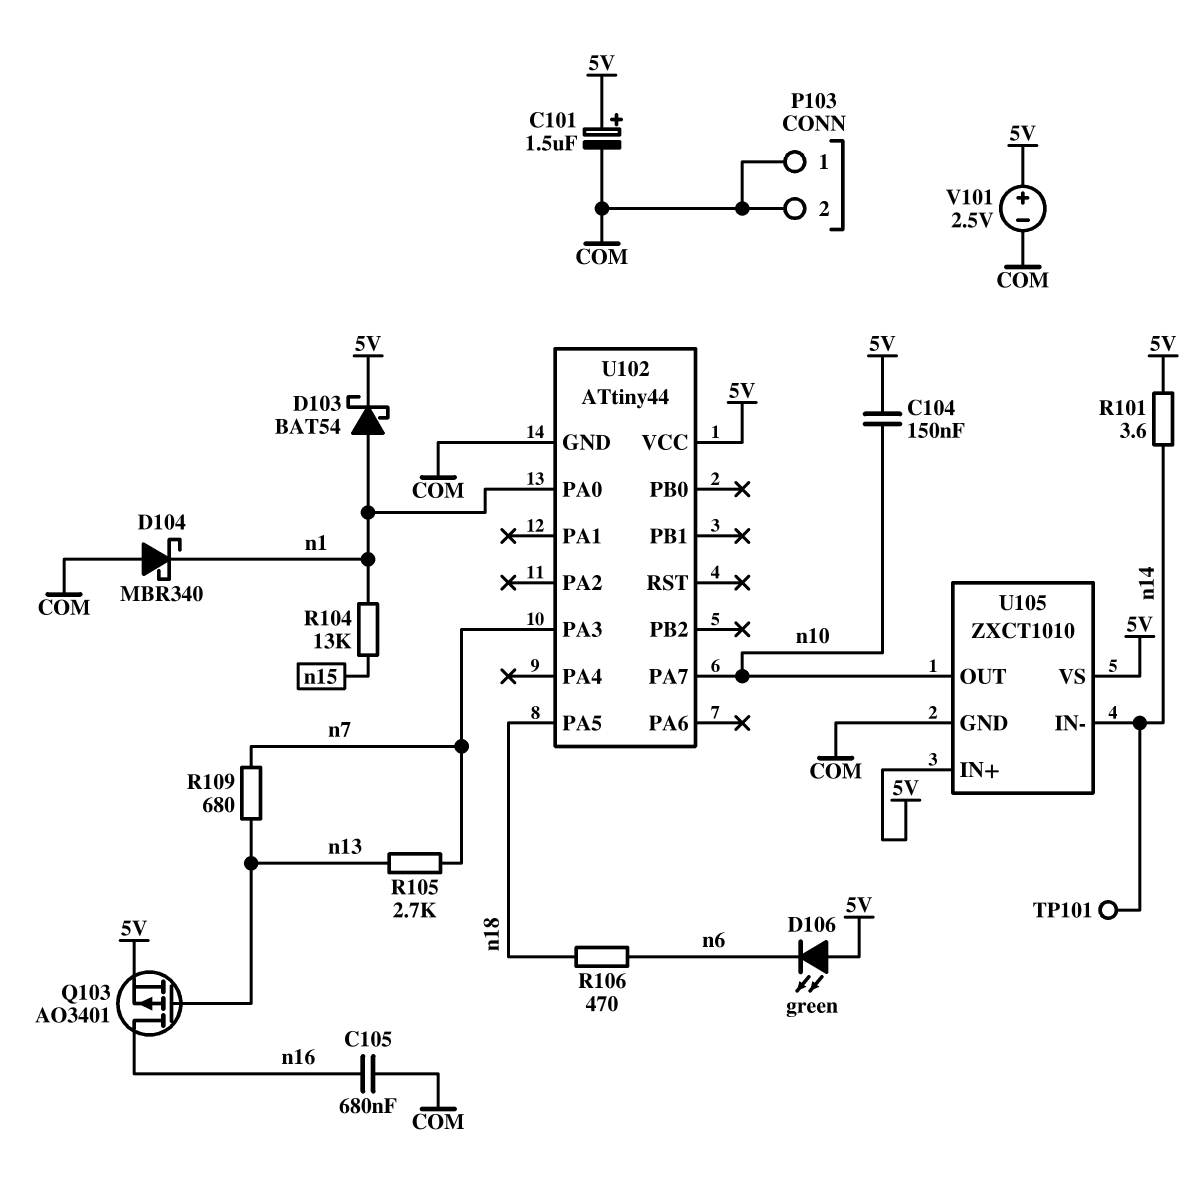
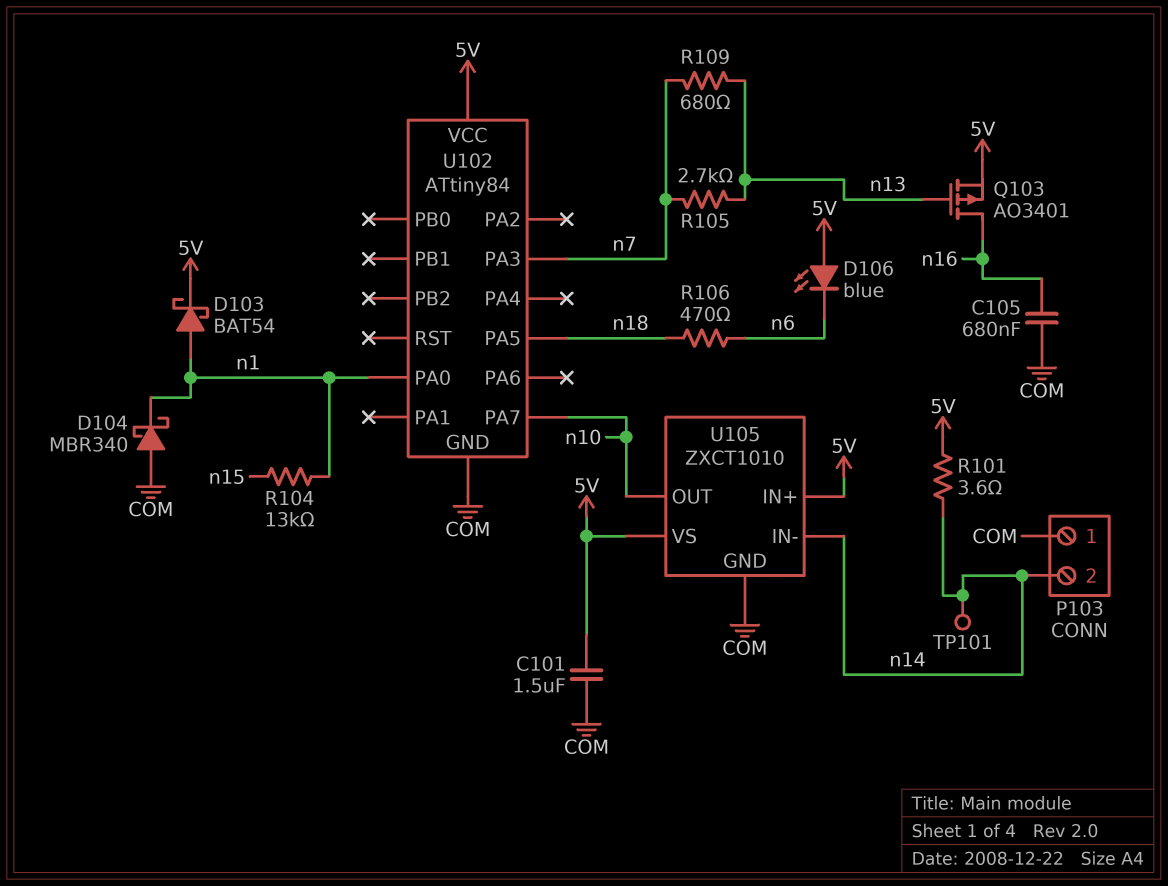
C101: 1.5uF (plus 5V, minus COM) -> 1.5uF (5V, COM)
C104: 150nF (5V, n10) -> none
D106: LED green (A 5V, K n6) -> LED blue (A 5V, K n6)
P103 pin 2: COM -> n14
U102: ATtiny44 -> ATtiny84
V101: 2.5V (plus 5V, minus COM) -> none

